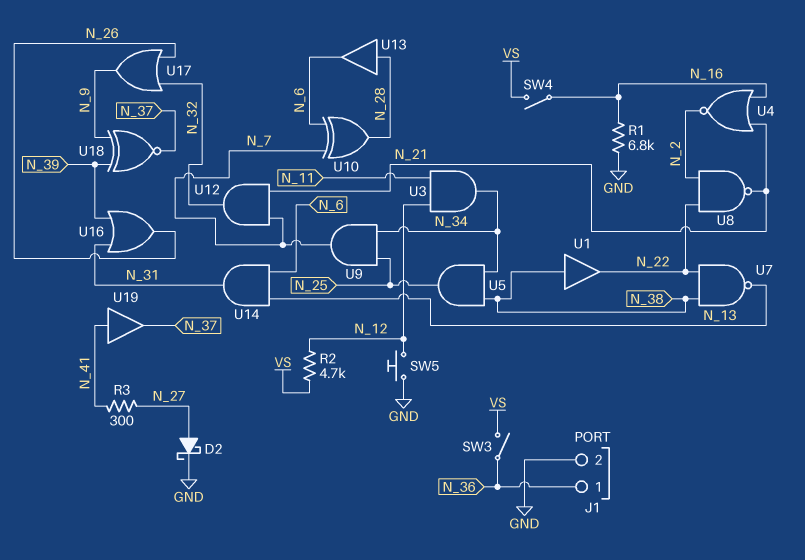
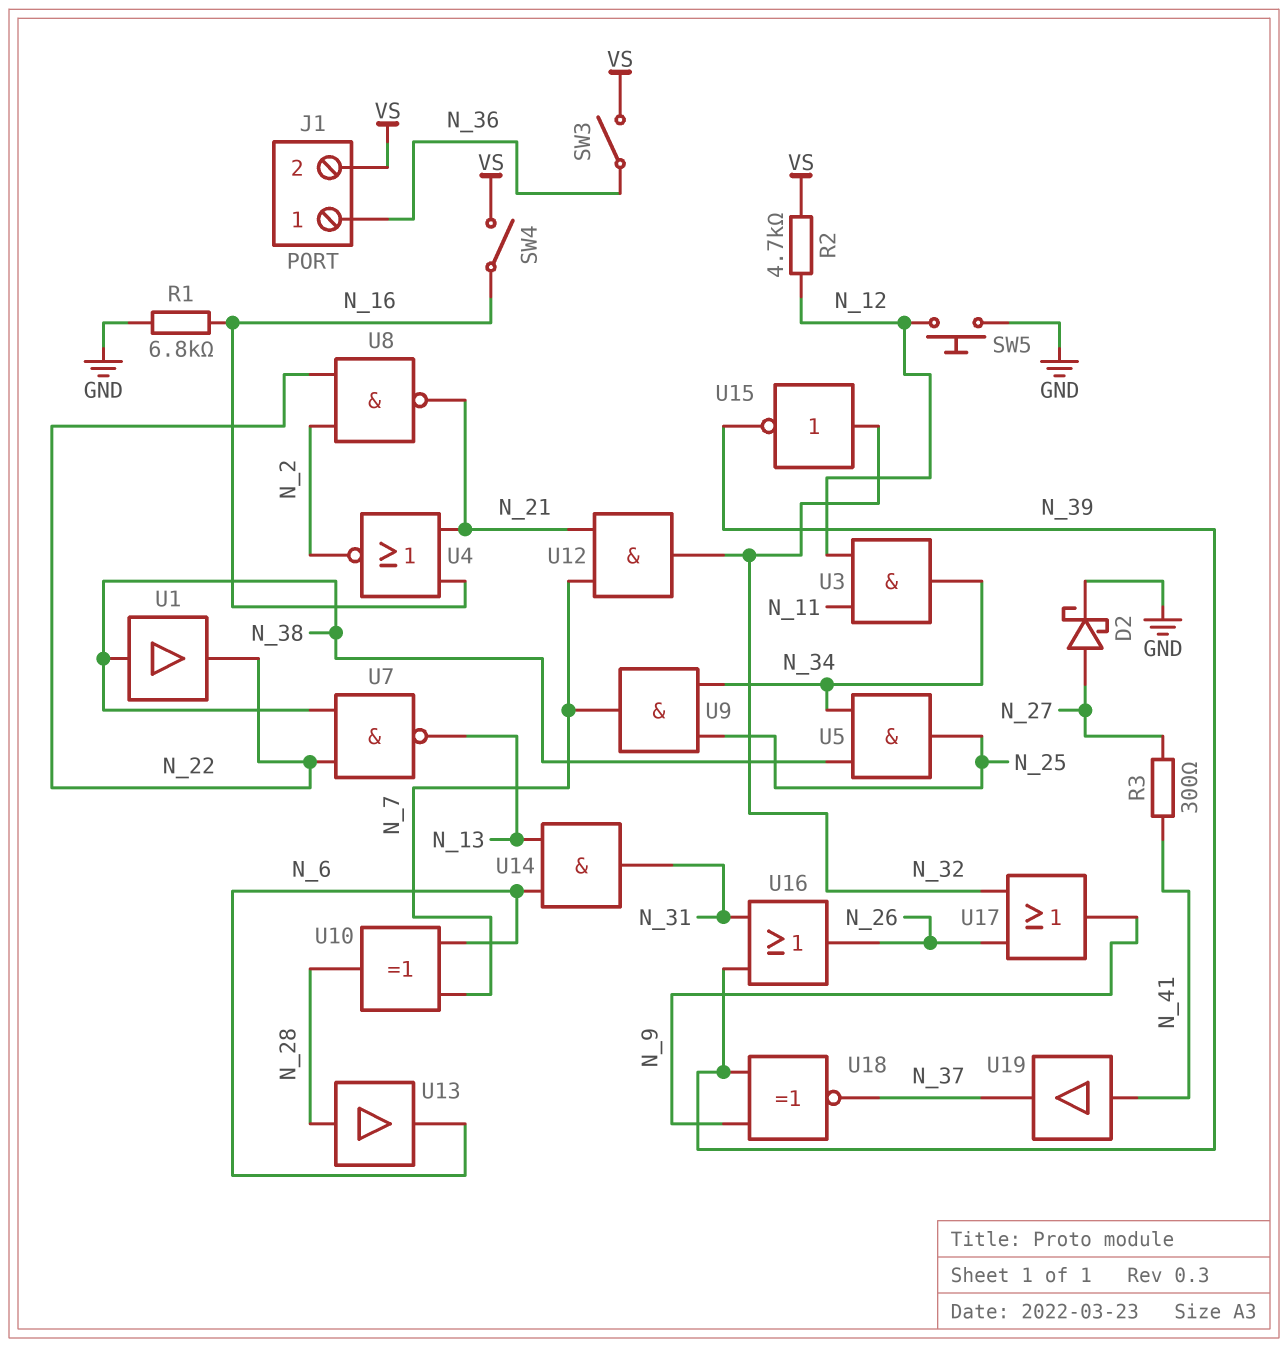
J1 pin 2: GND -> VS
U15: none -> NOT (in N_32, out N_39)

